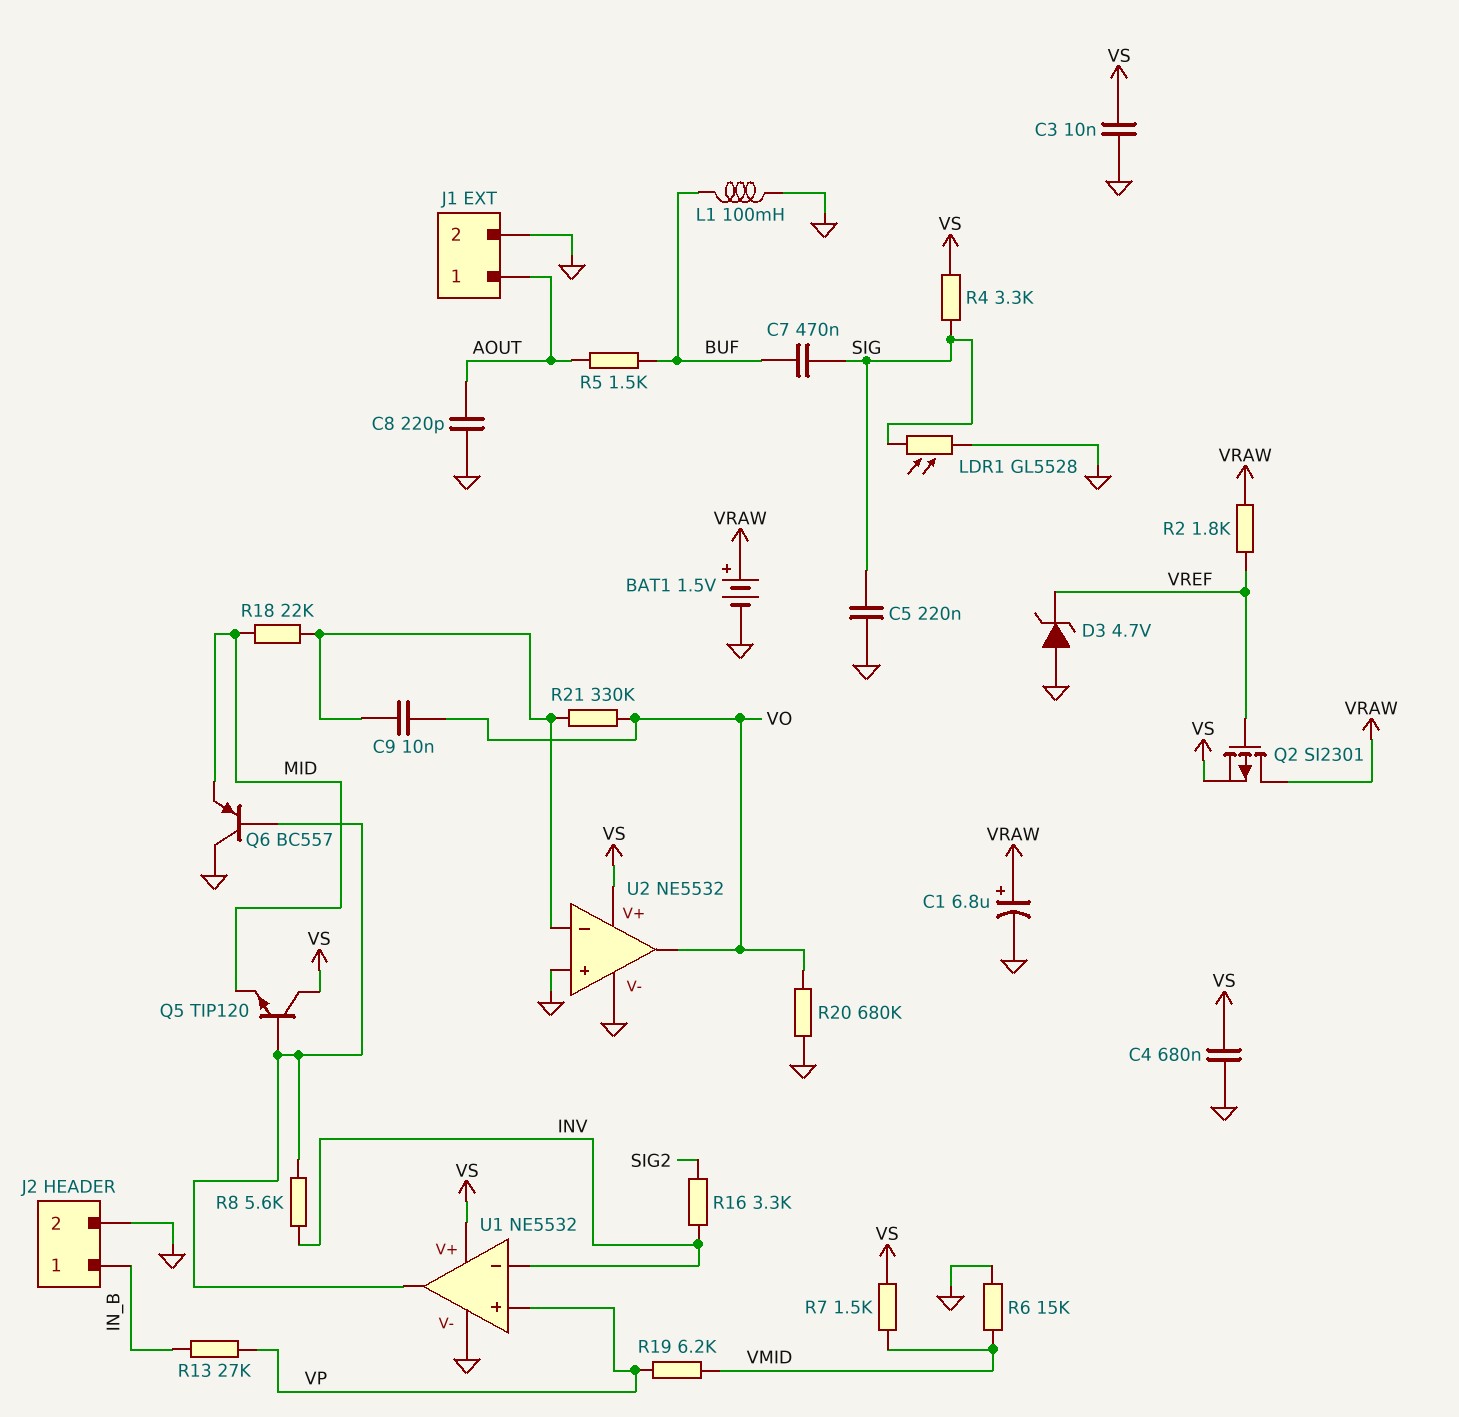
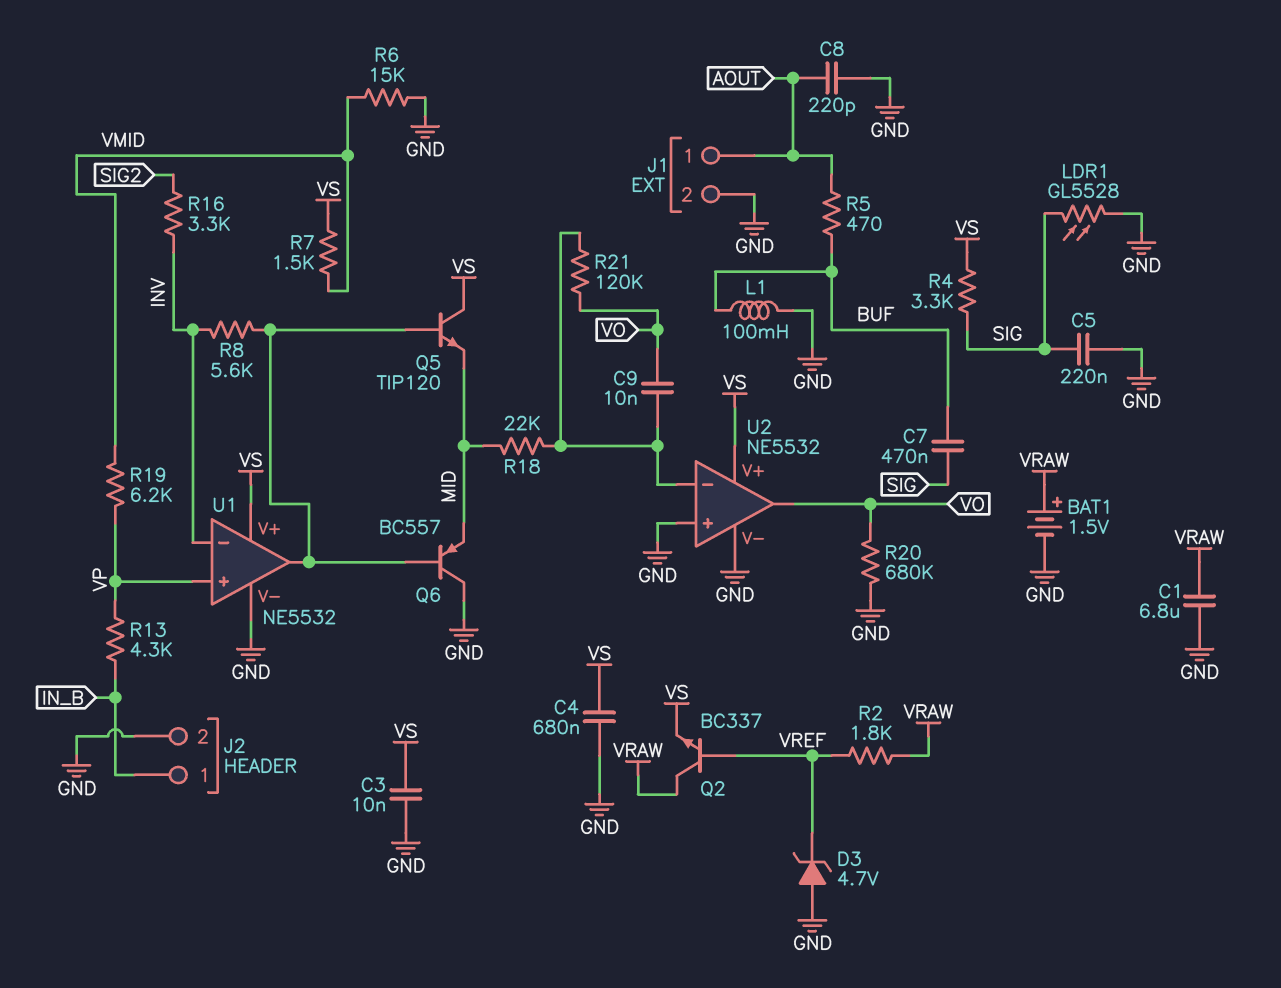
C1: 6.8uF (plus VRAW, minus GND) -> 6.8uF (GND, VRAW)
Q2: PMOS SI2301 (G VREF, D VRAW, S VS) -> NPN BC337 (B VREF, C VRAW, E VS)
R5: 1.5k (AOUT, BUF) -> 470 (AOUT, BUF)
R13: 27k (IN_B, VP) -> 4.3k (IN_B, VP)
R21: 330k (U2/in-, VO) -> 120k (U2/in-, VO)

